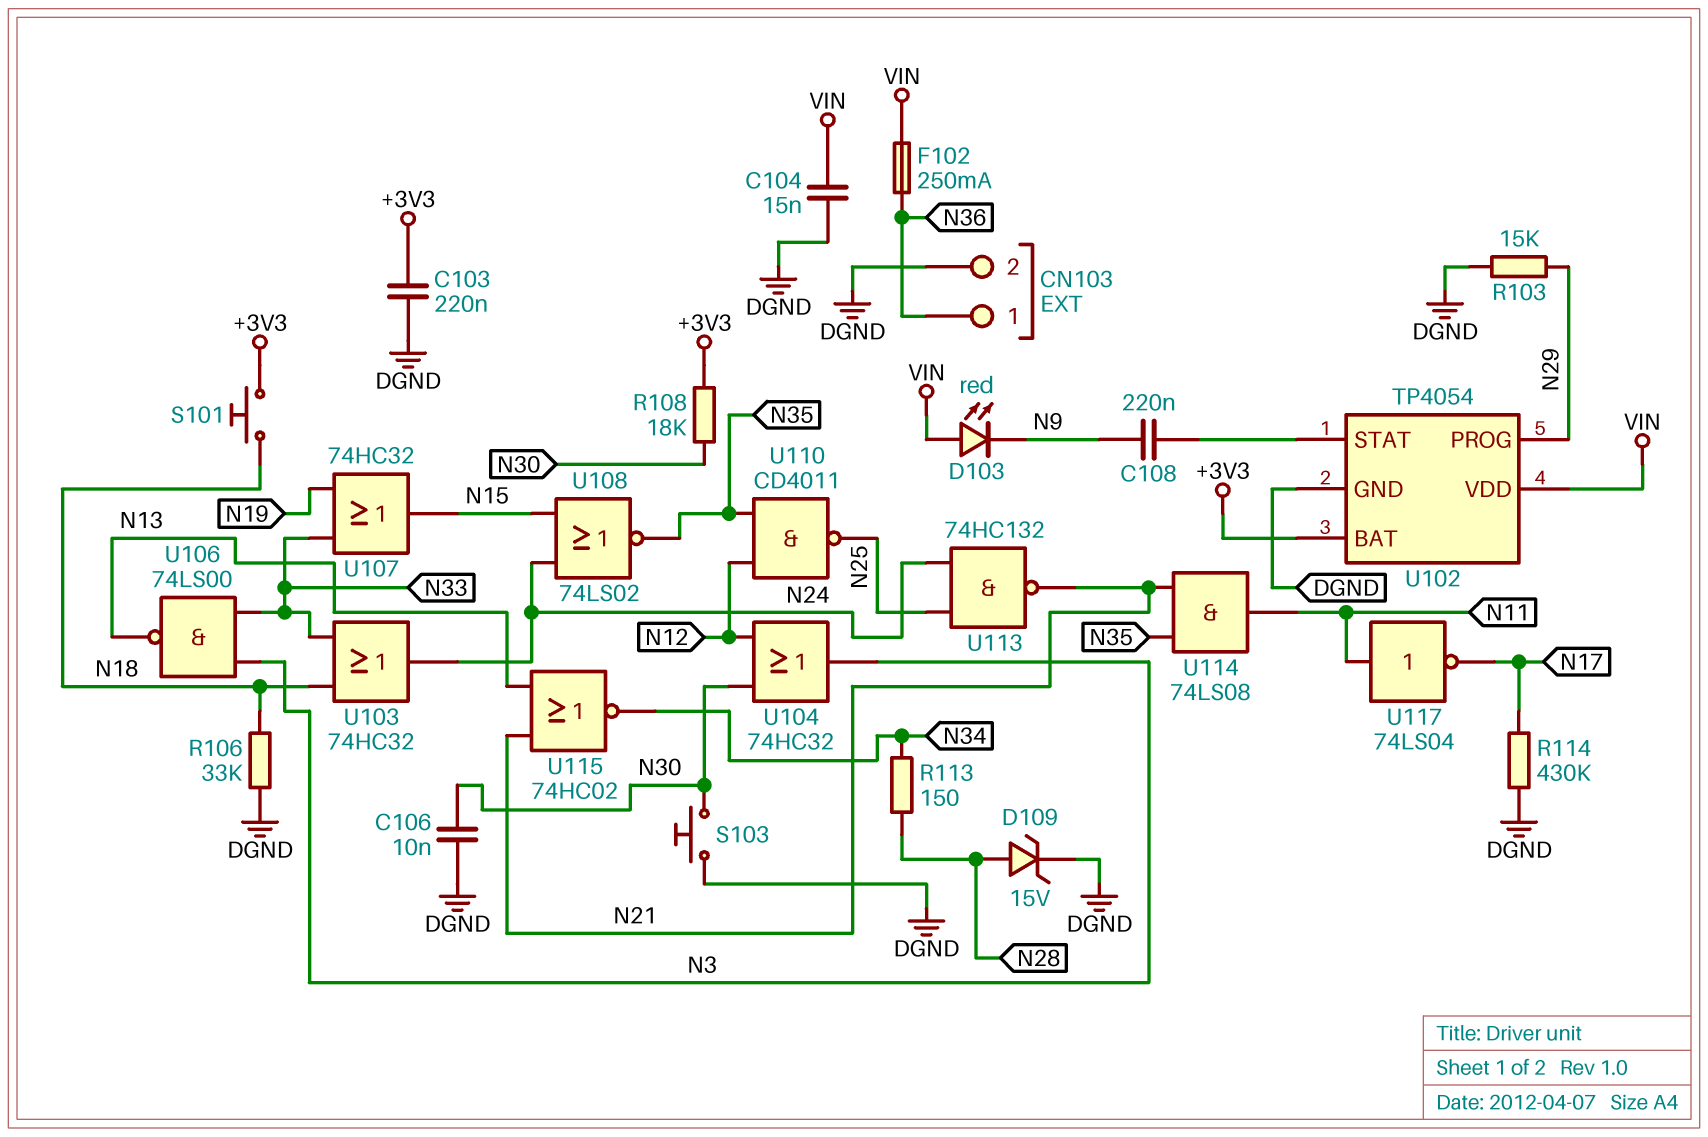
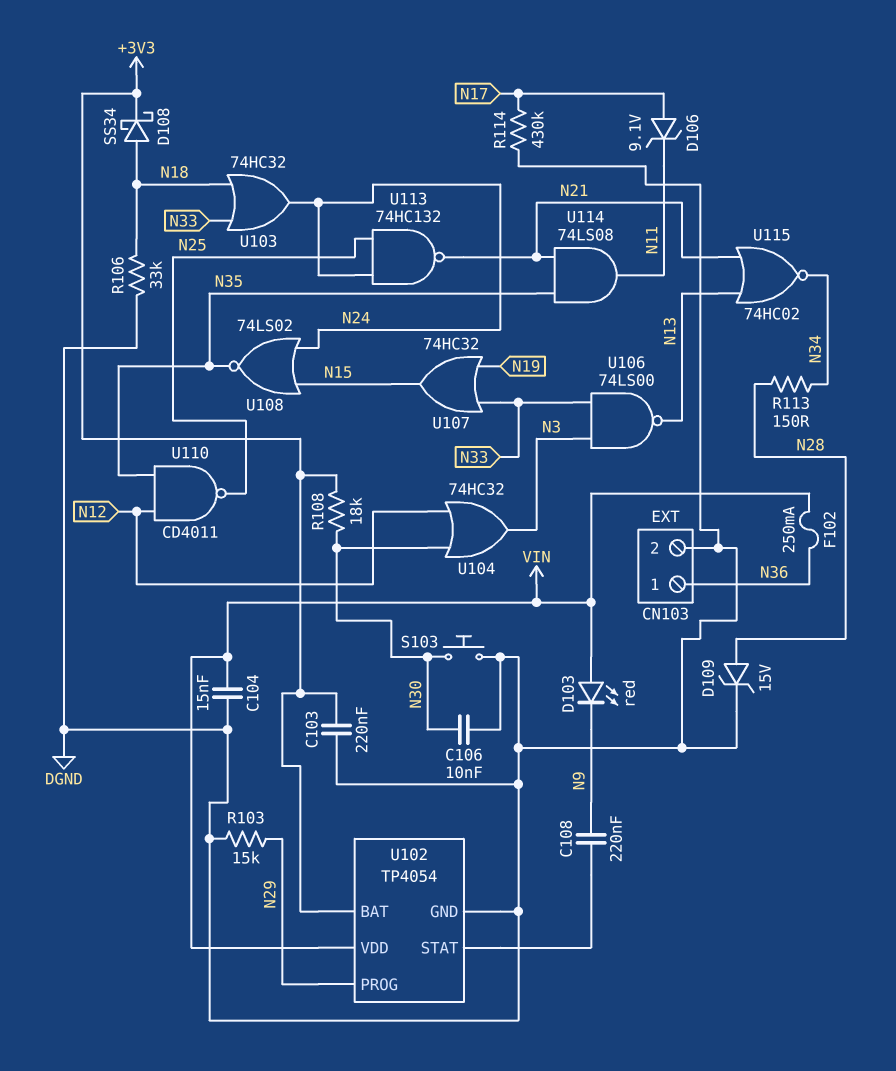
D106: none -> zener 9.1V (A N17, K N11)
D108: none -> schottky SS34 (A N18, K +3V3)
S101: button (+3V3, N18) -> none
U117: NOT 74LS04 (in N11, out N17) -> none

